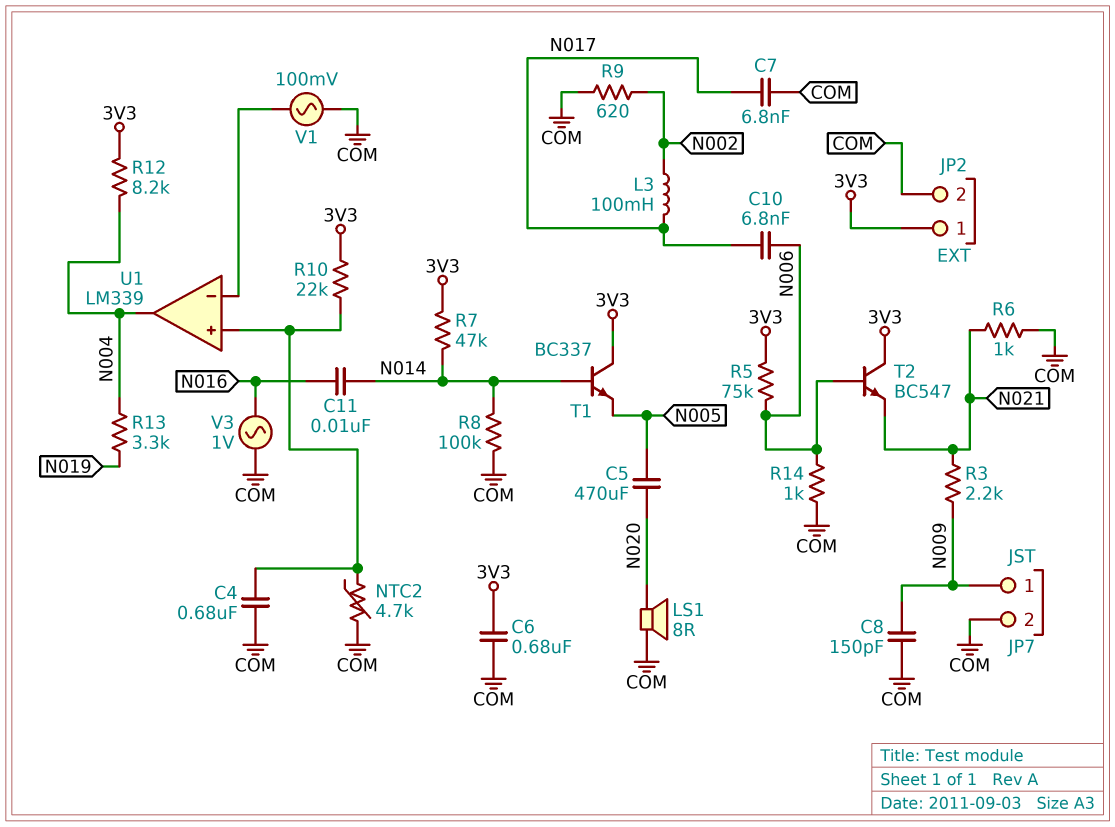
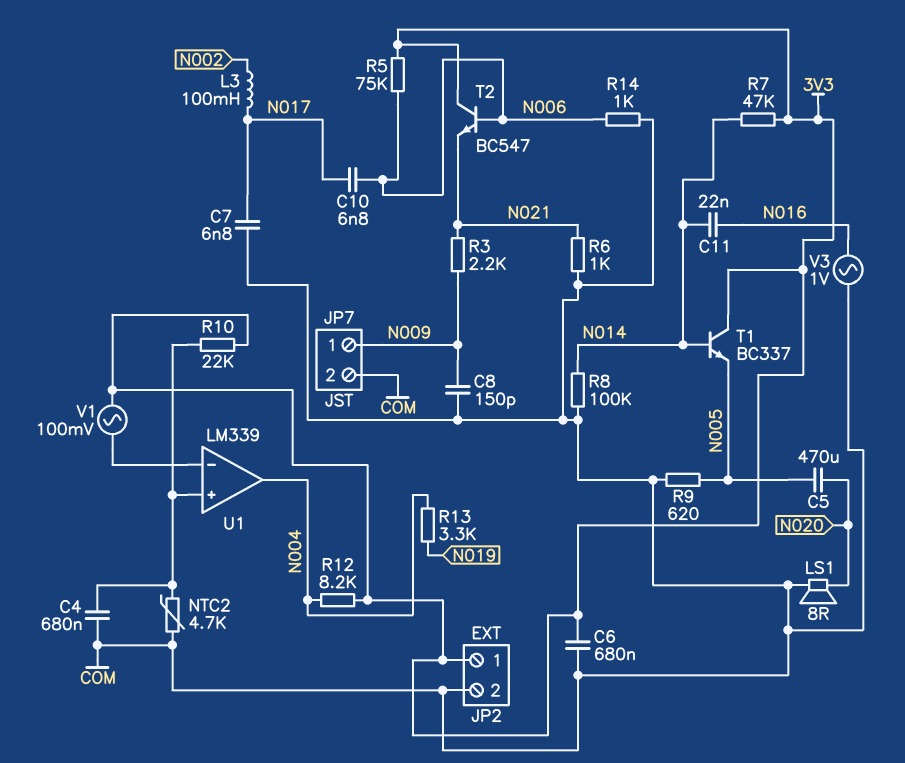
C11: 10nF (N014, N016) -> 22nF (N014, N016)
R9: 620 (COM, N002) -> 620 (COM, N005)
V1: AC 100mV (COM, U1/in-) -> AC 100mV (3V3, U1/in-)

